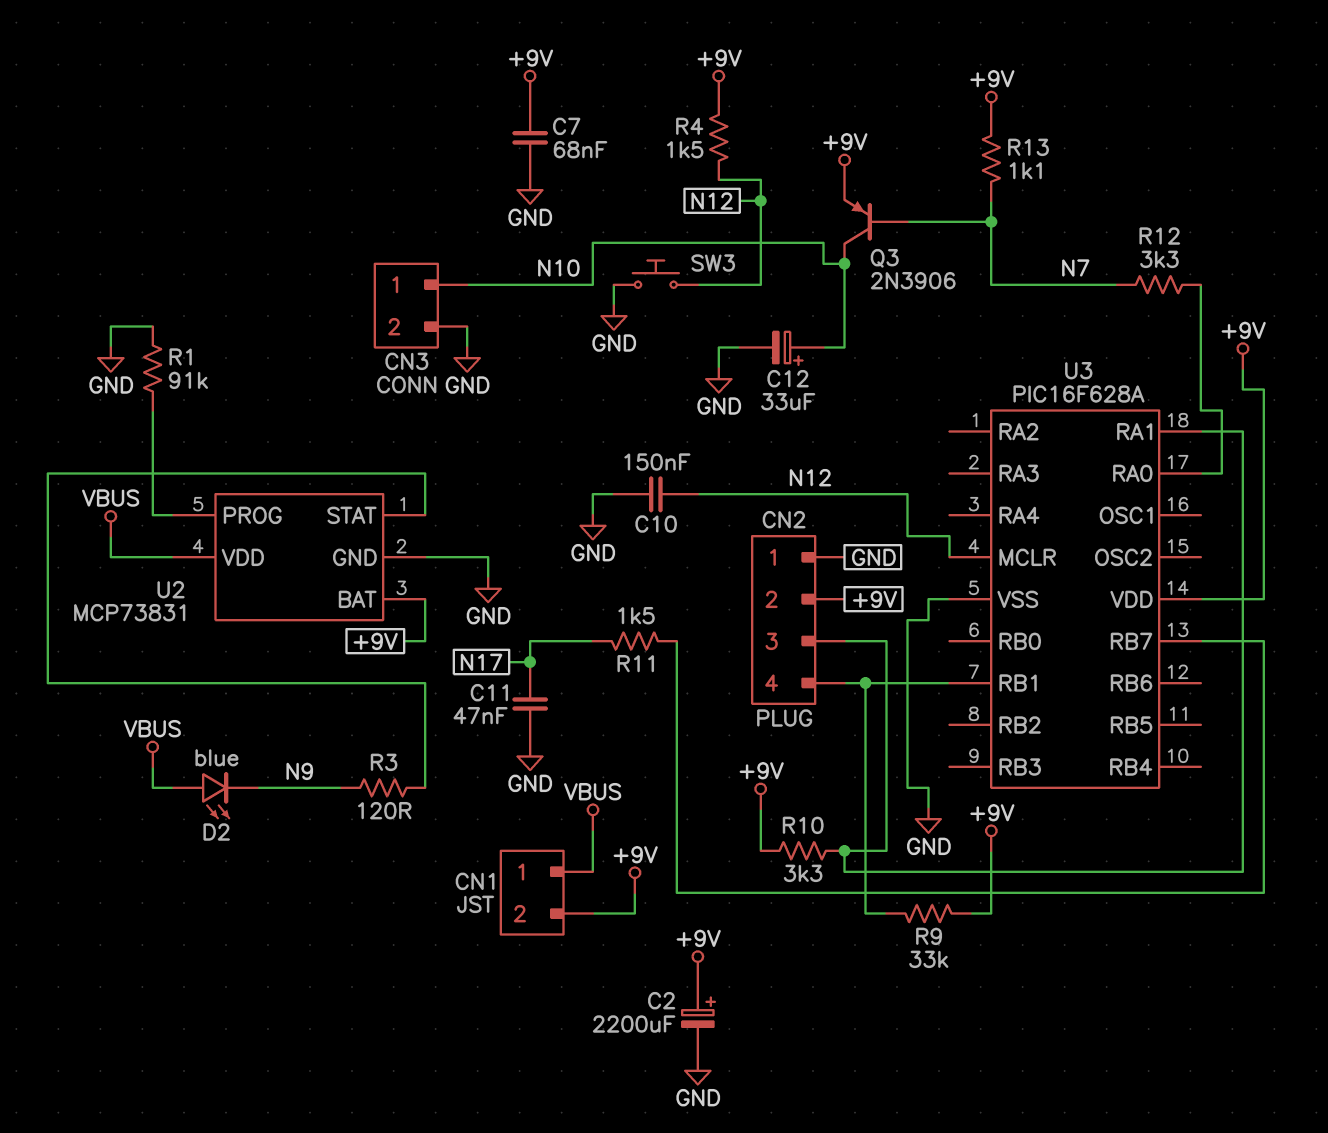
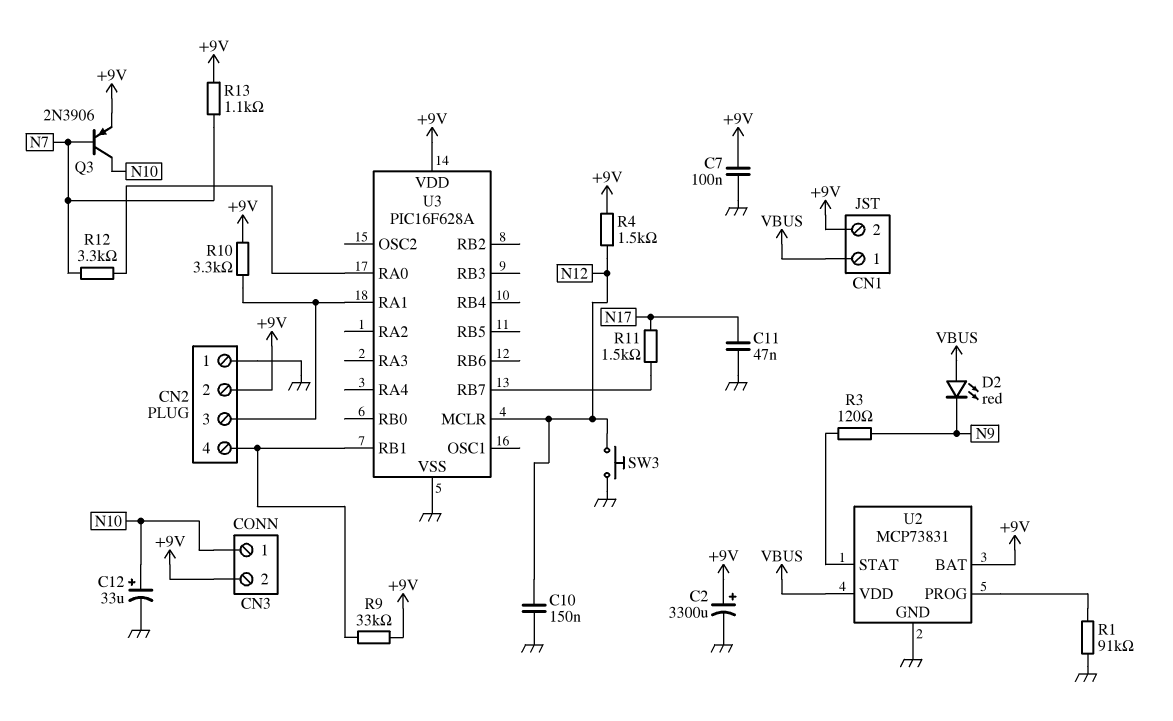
C2: 2200uF (plus +9V, minus GND) -> 3300uF (plus +9V, minus GND)
C7: 68nF (+9V, GND) -> 100nF (+9V, GND)
CN3 pin 2: GND -> +9V
D2: LED blue (A VBUS, K N9) -> LED red (A VBUS, K N9)

